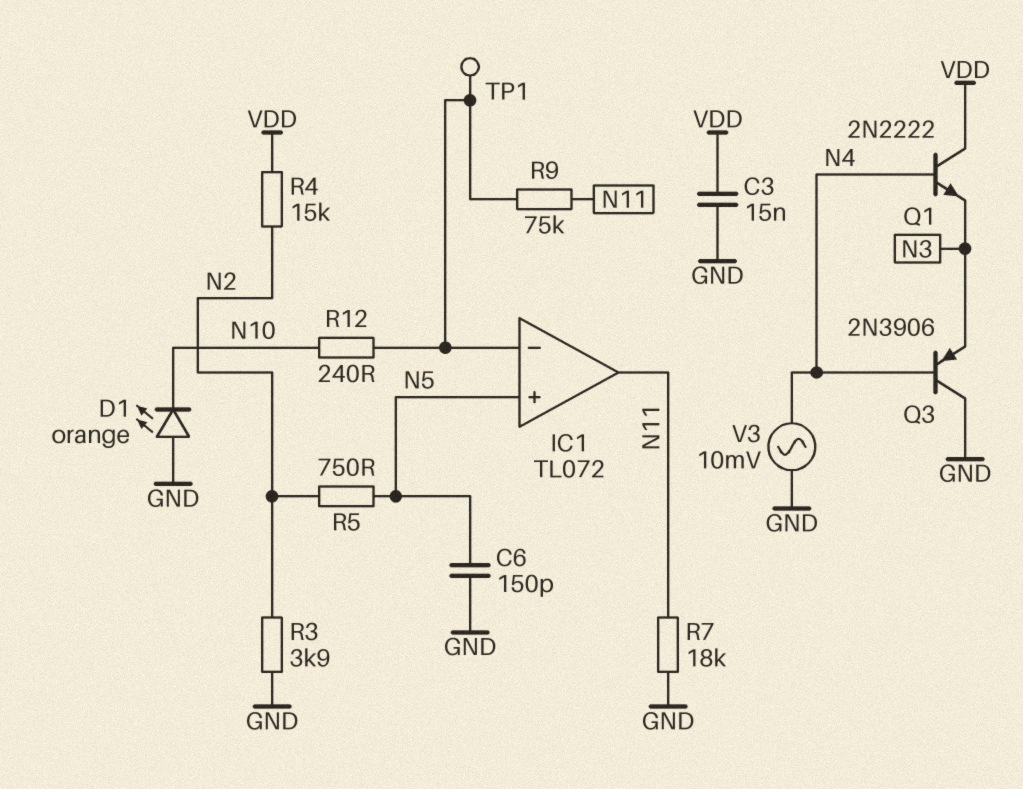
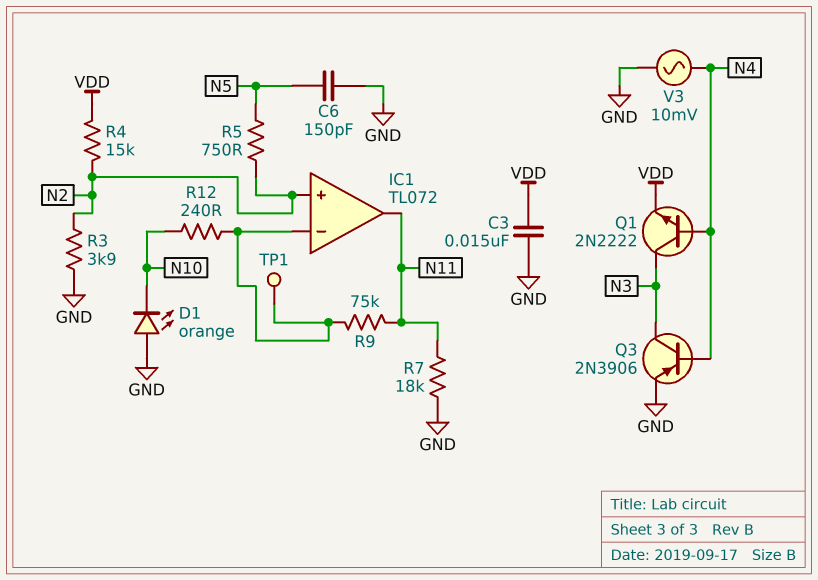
IC1 pin in+: N5 -> N2
Q1: NPN 2N2222 (B N4, C VDD, E N3) -> NPN 2N2222 (B N4, C N3, E VDD)
Q3: PNP 2N3906 (B N4, C GND, E N3) -> PNP 2N3906 (B N4, C N3, E GND)

